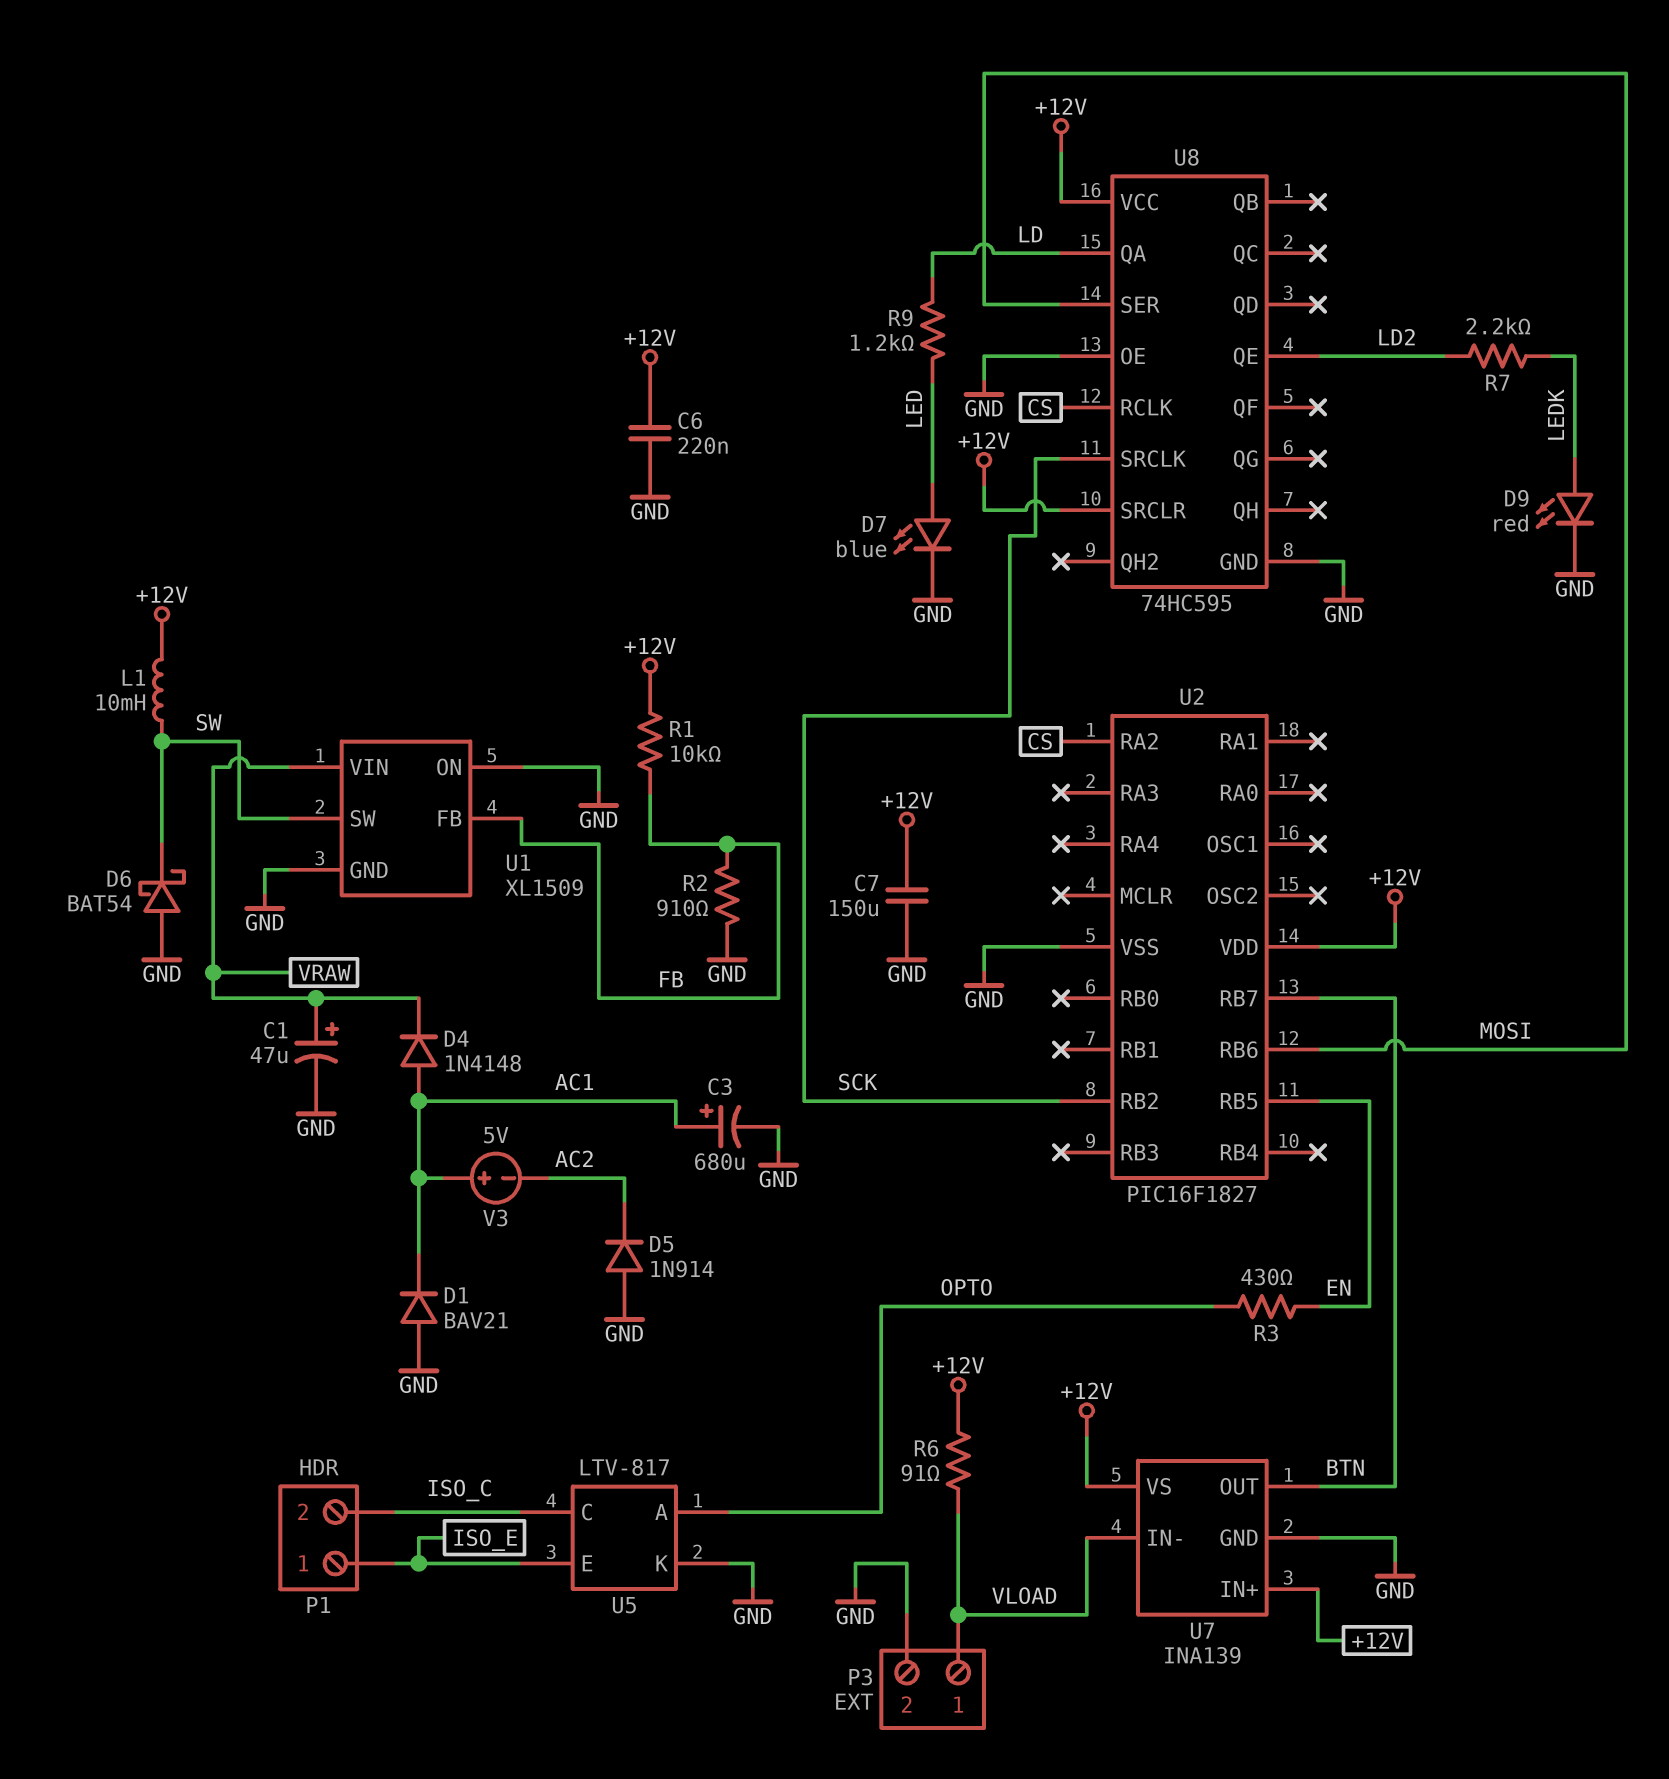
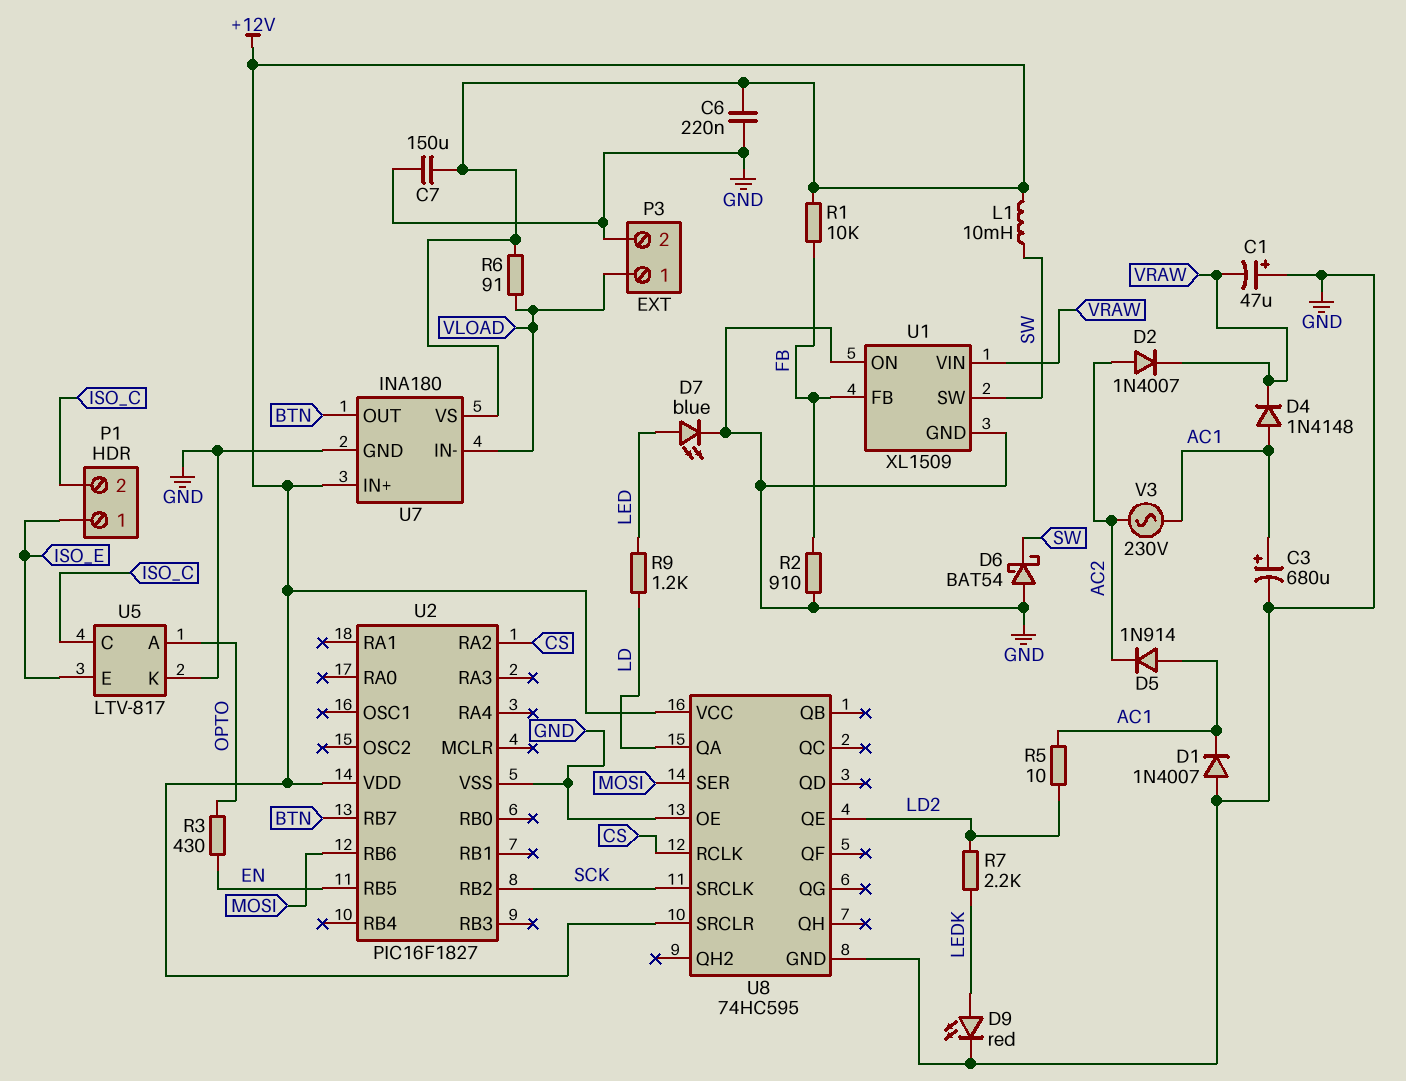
C1: 47uF (plus VRAW, minus GND) -> 47uF (plus GND, minus VRAW)
D1: diode BAV21 (A GND, K AC1) -> diode 1N4007 (A GND, K AC1)
D2: none -> diode 1N4007 (A AC2, K VRAW)
D5: diode 1N914 (A GND, K AC2) -> diode 1N914 (A AC1, K AC2)
R5: none -> 10 (AC1, LD2)
U7: INA139 -> INA180
V3: 5V (plus AC1, minus AC2) -> AC 230V (AC1, AC2)

